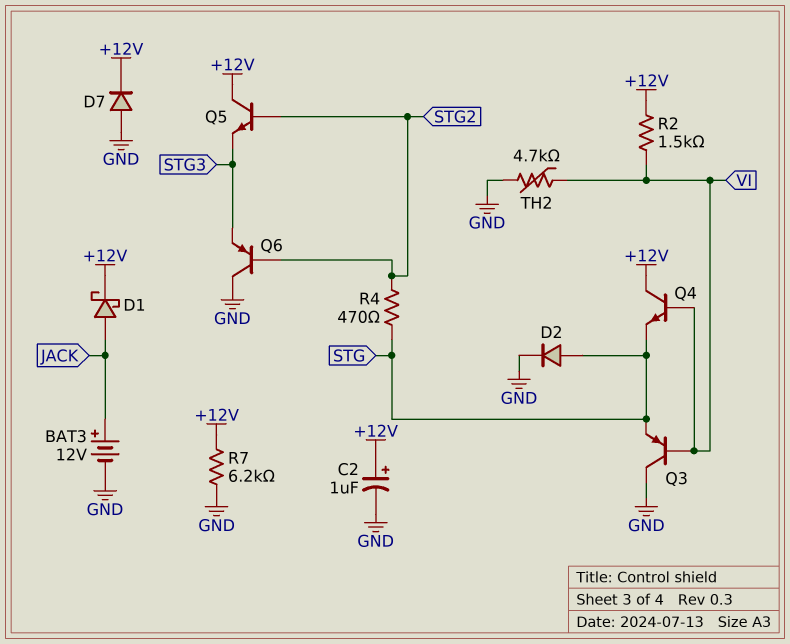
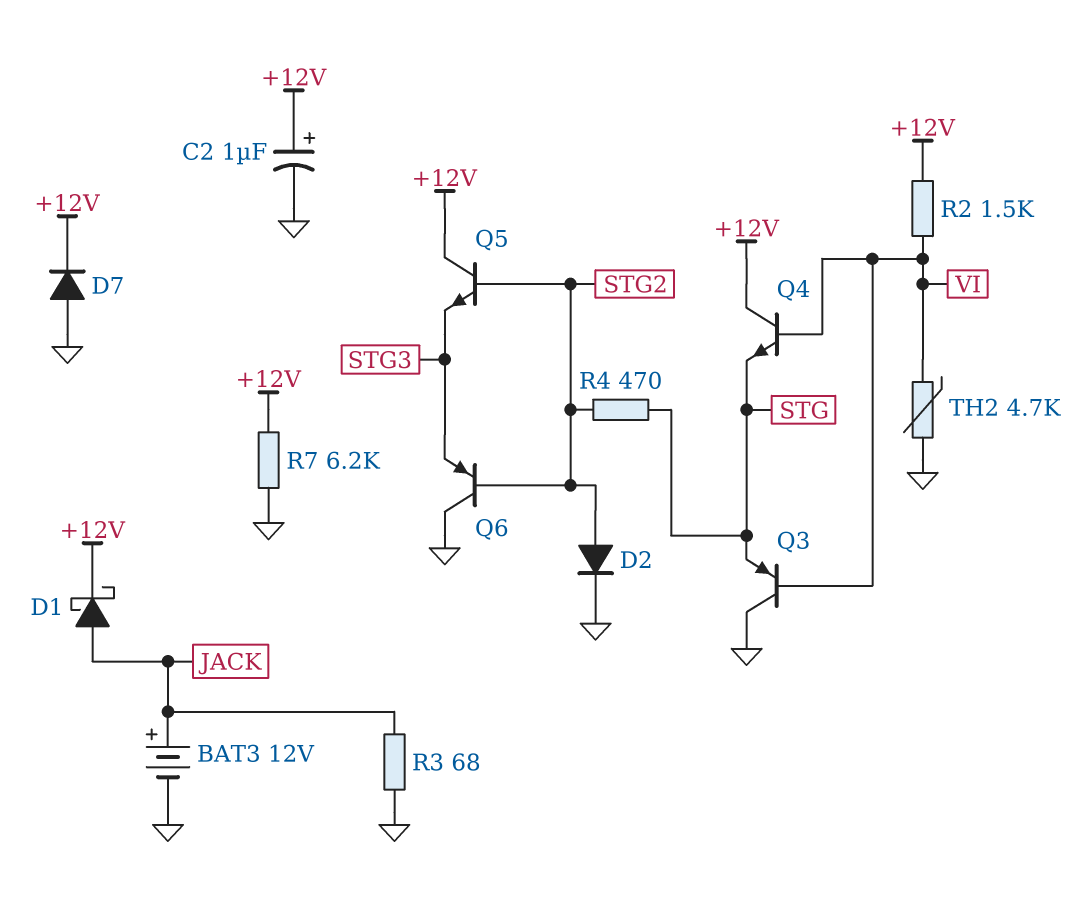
D2: diode (A STG, K GND) -> diode (A STG2, K GND)
R3: none -> 68 (GND, JACK)

